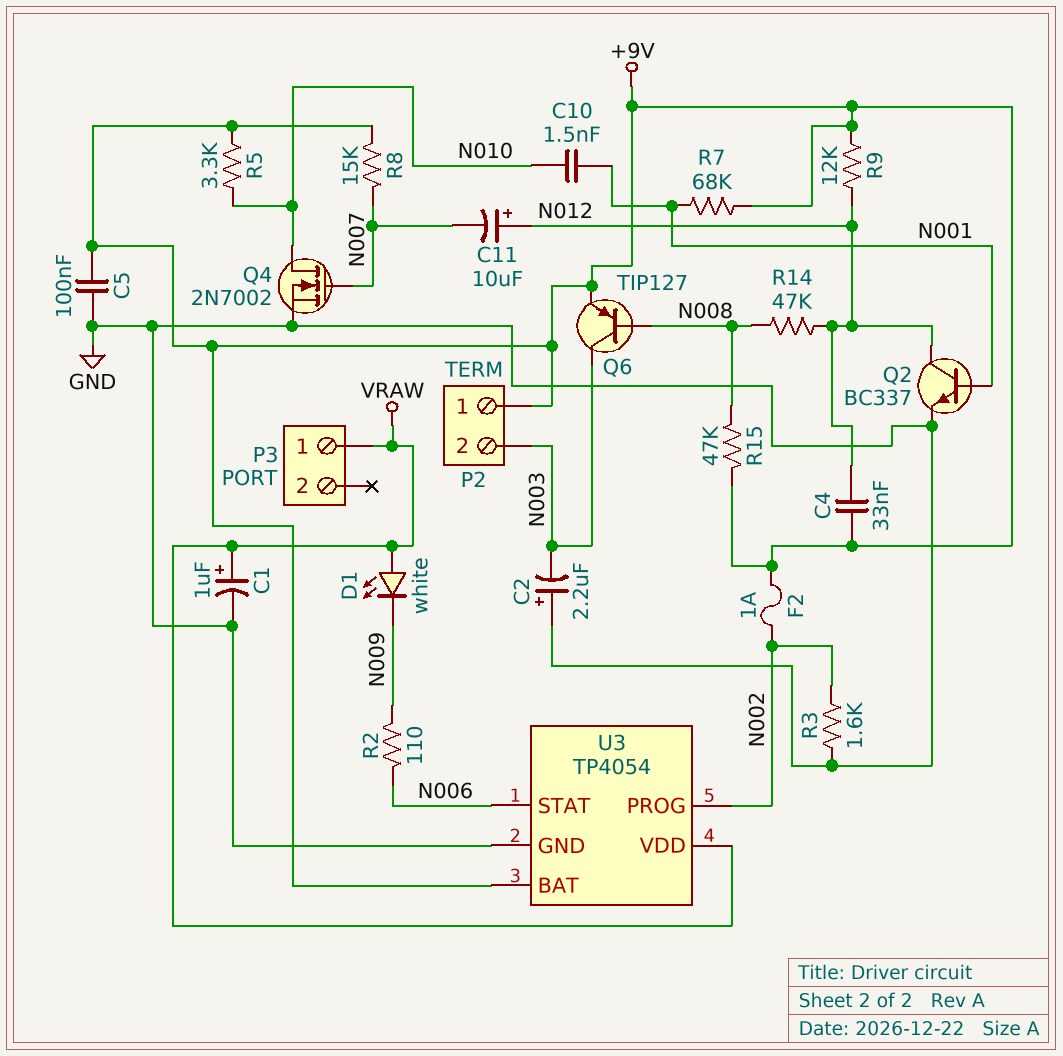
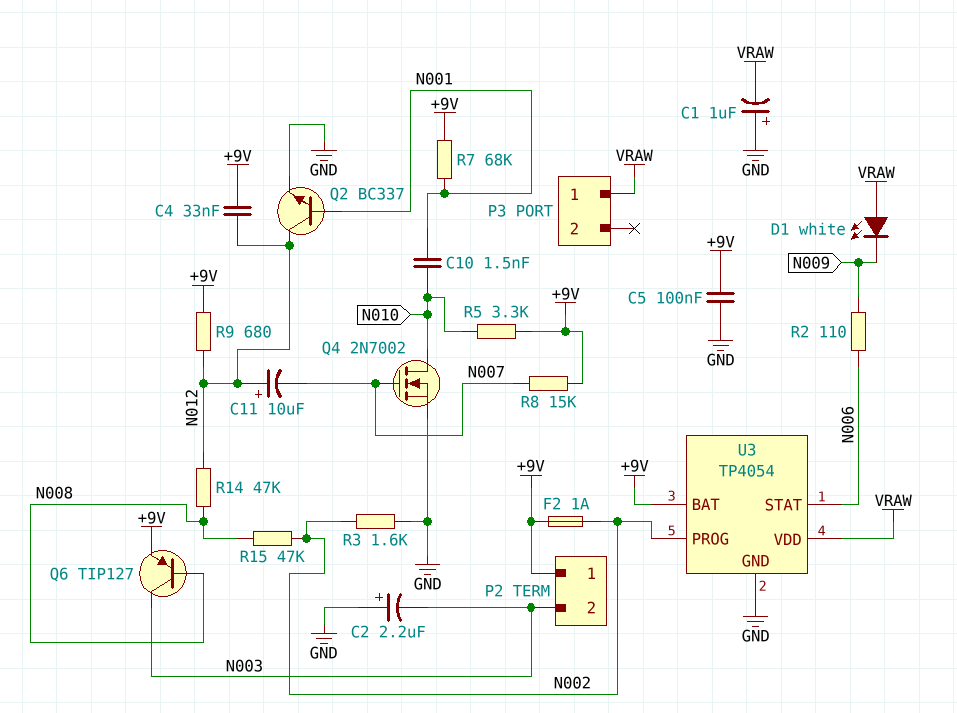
C1: 1uF (plus VRAW, minus GND) -> 1uF (plus GND, minus VRAW)
R9: 12k (+9V, N012) -> 680 (+9V, N012)
R15: 47k (+9V, N008) -> 47k (N002, N008)

